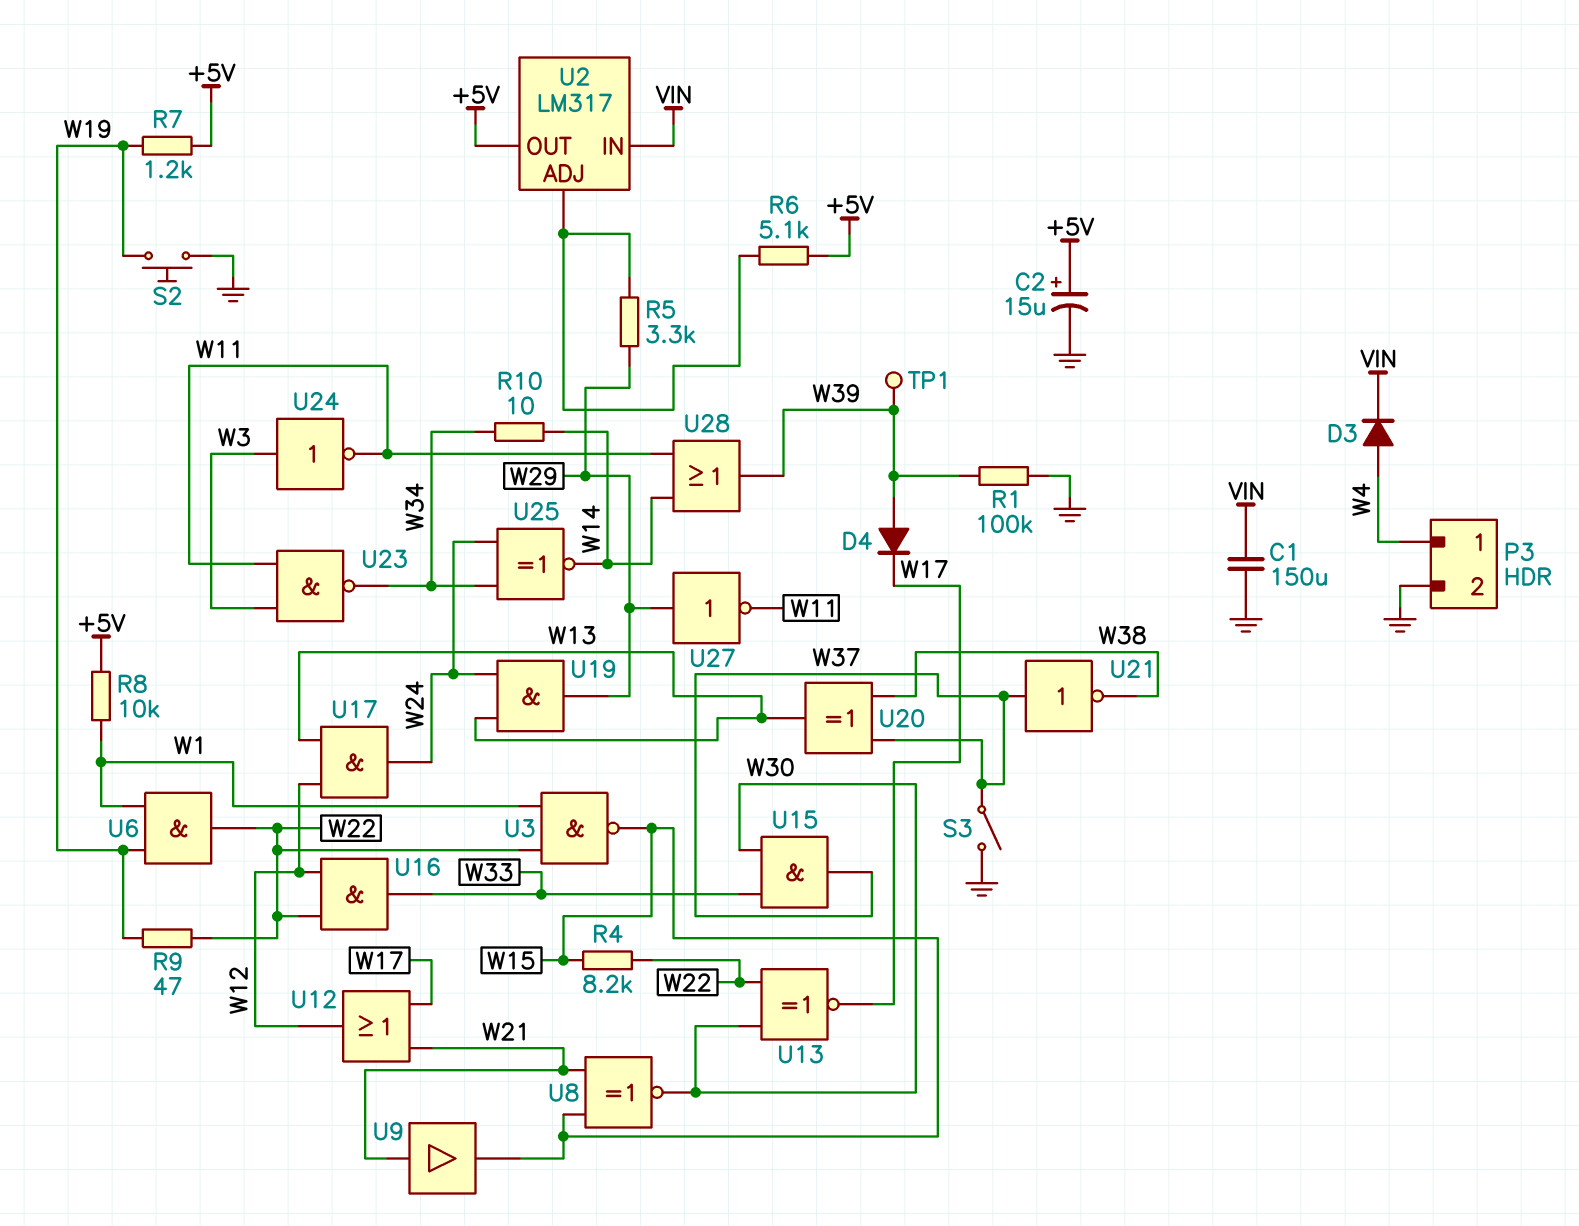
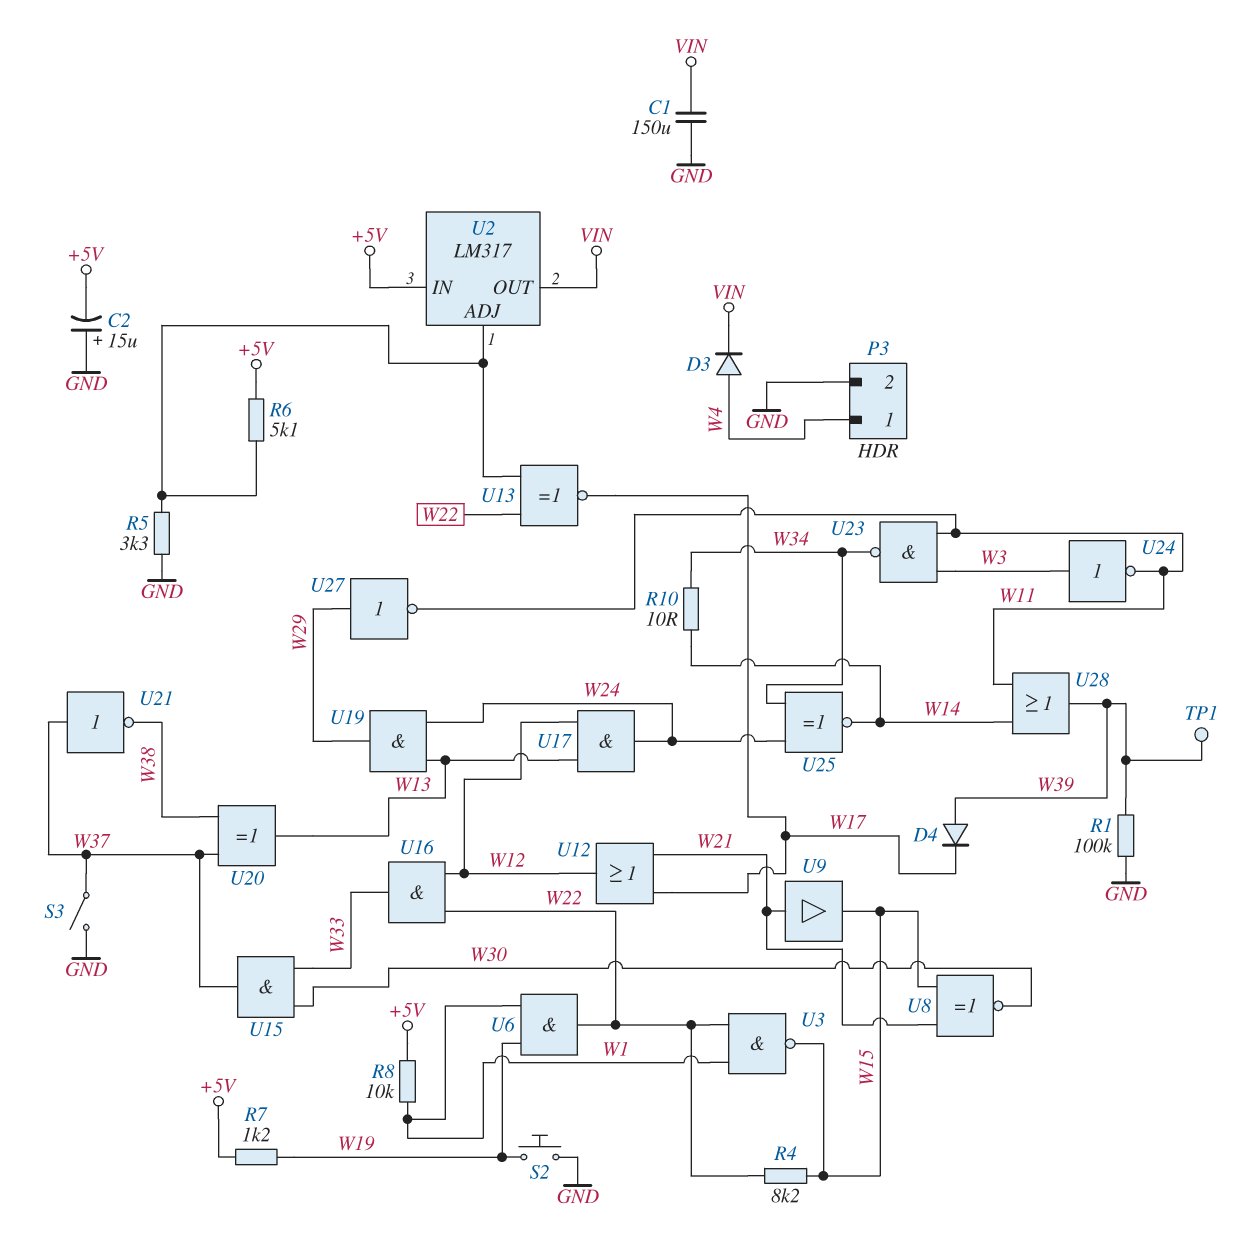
C2: 15uF (plus +5V, minus GND) -> 15uF (plus GND, minus +5V)
R5: 3.3k (U2/ADJ, W29) -> 3.3k (GND, U2/ADJ)
R9: 47 (W19, W22) -> none
U2 pin IN: VIN -> +5V
U2 pin OUT: +5V -> VIN
U13: XNOR (in W22, in W30, out W17) -> XNOR (in U2/ADJ, in W22, out W17)

